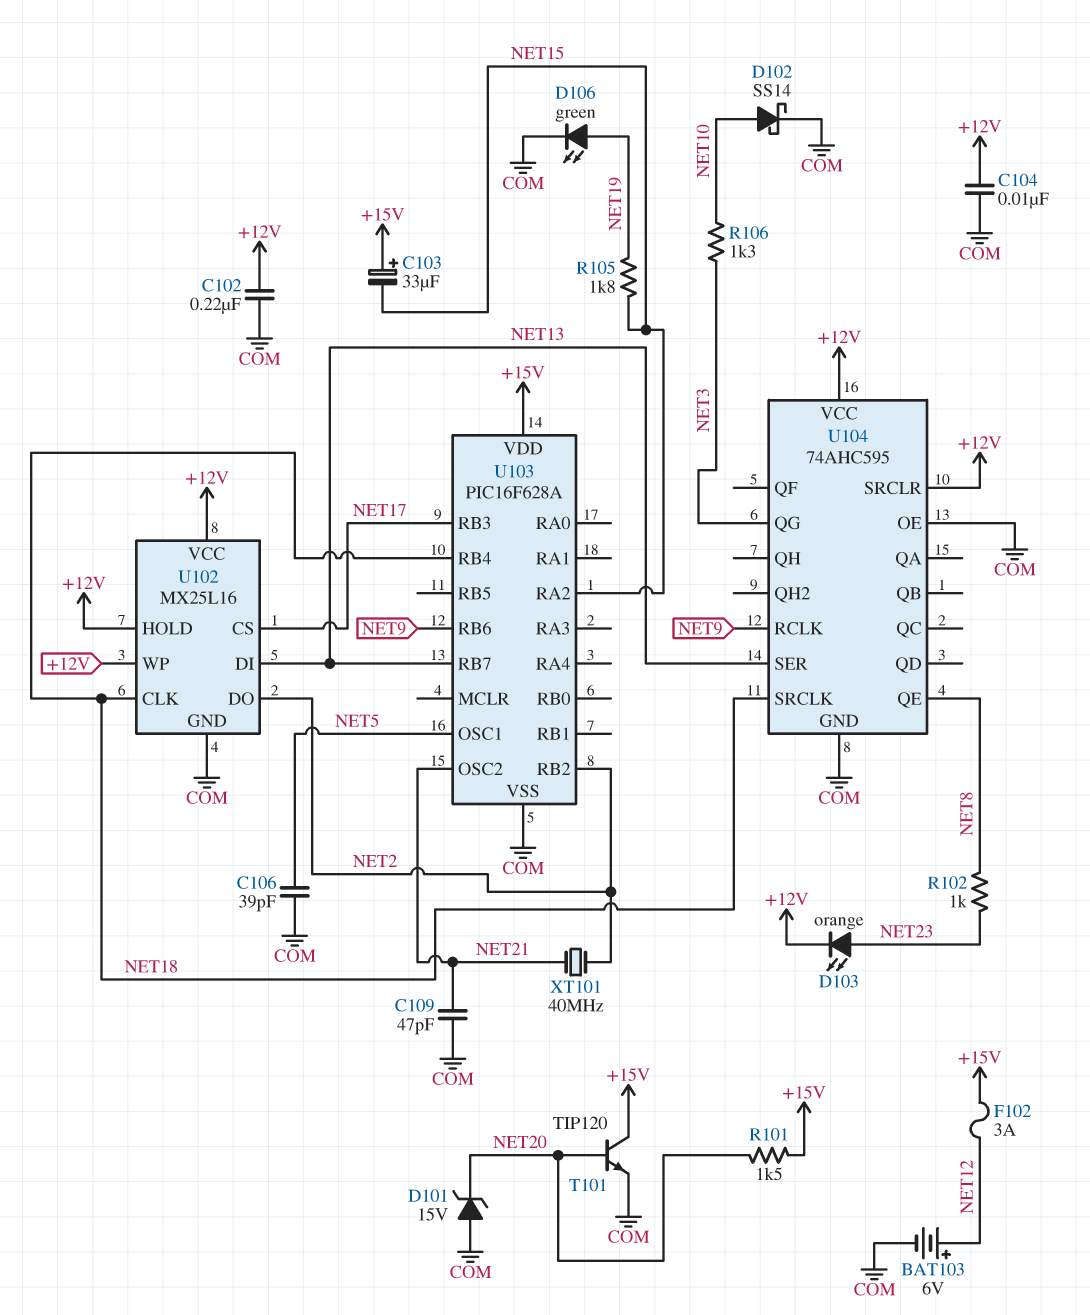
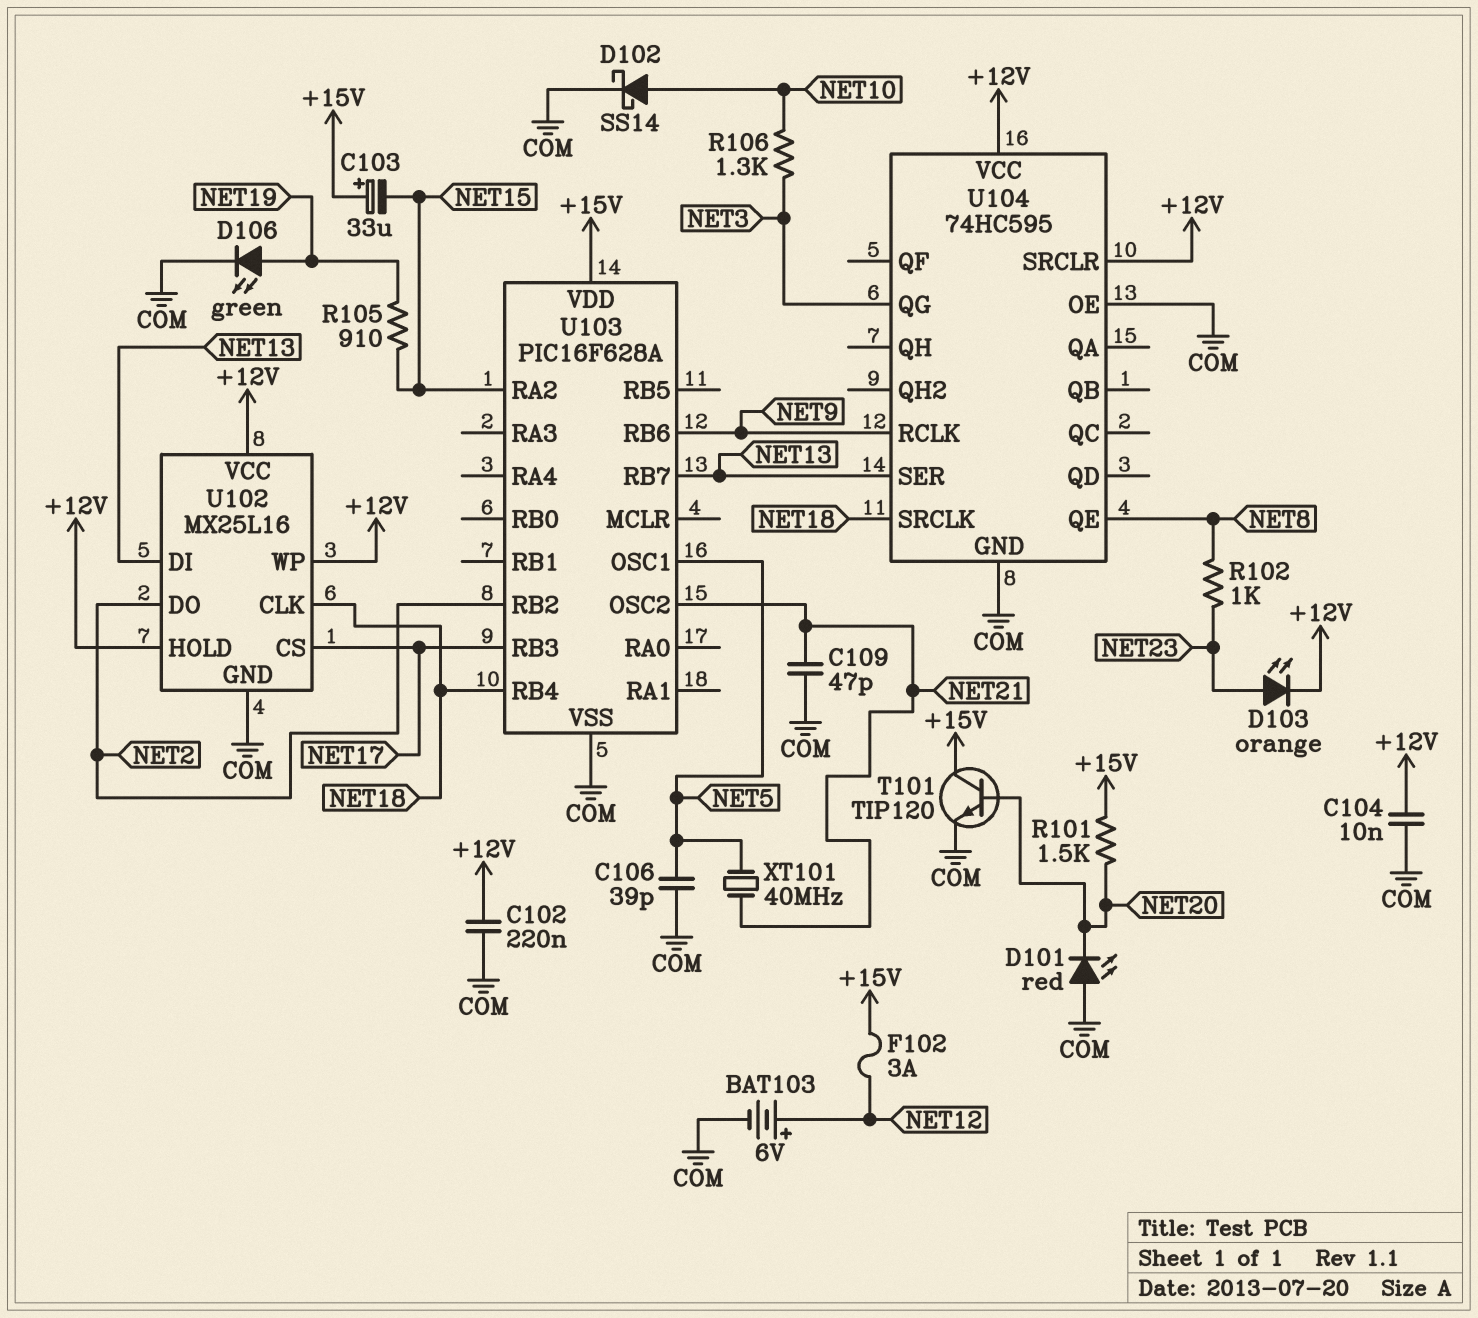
D101: zener 15V (A COM, K NET20) -> LED red (A COM, K NET20)
R105: 1.8k (NET15, NET19) -> 910 (NET15, NET19)
U104: 74AHC595 -> 74HC595
XT101: 40MHz (NET2, NET21) -> 40MHz (NET5, NET21)

